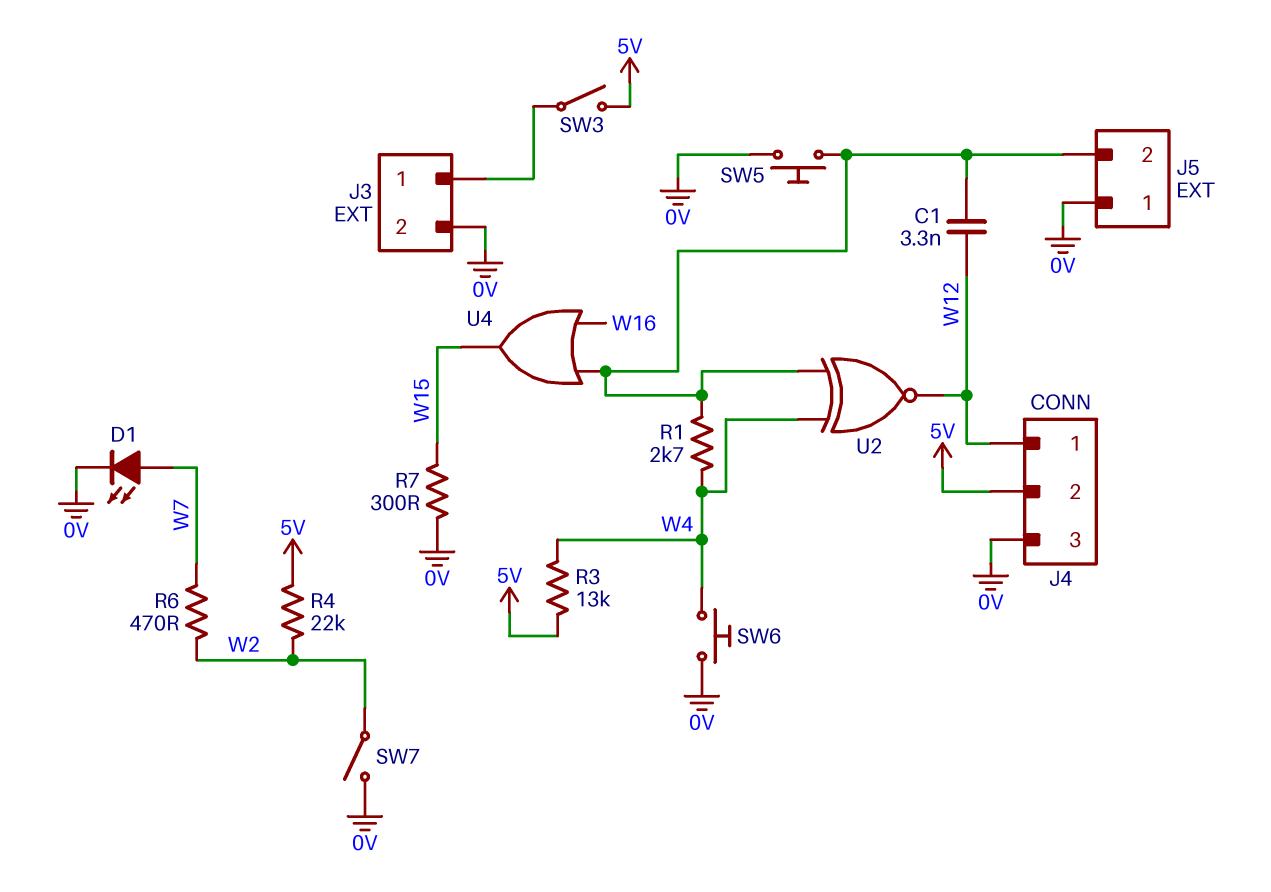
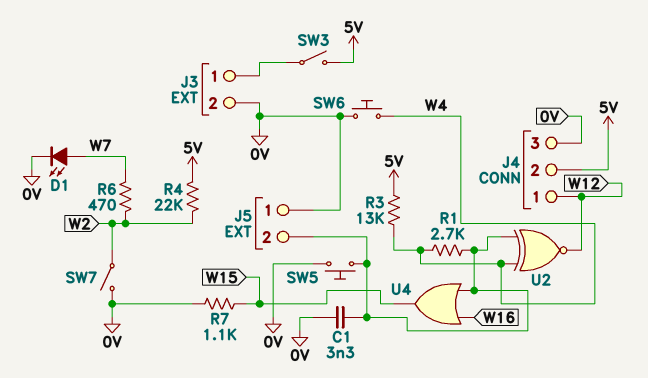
C1: 3.3nF (J5/2, W12) -> 3.3nF (0V, J5/2)
R7: 300 (0V, W15) -> 1.1k (0V, W15)

